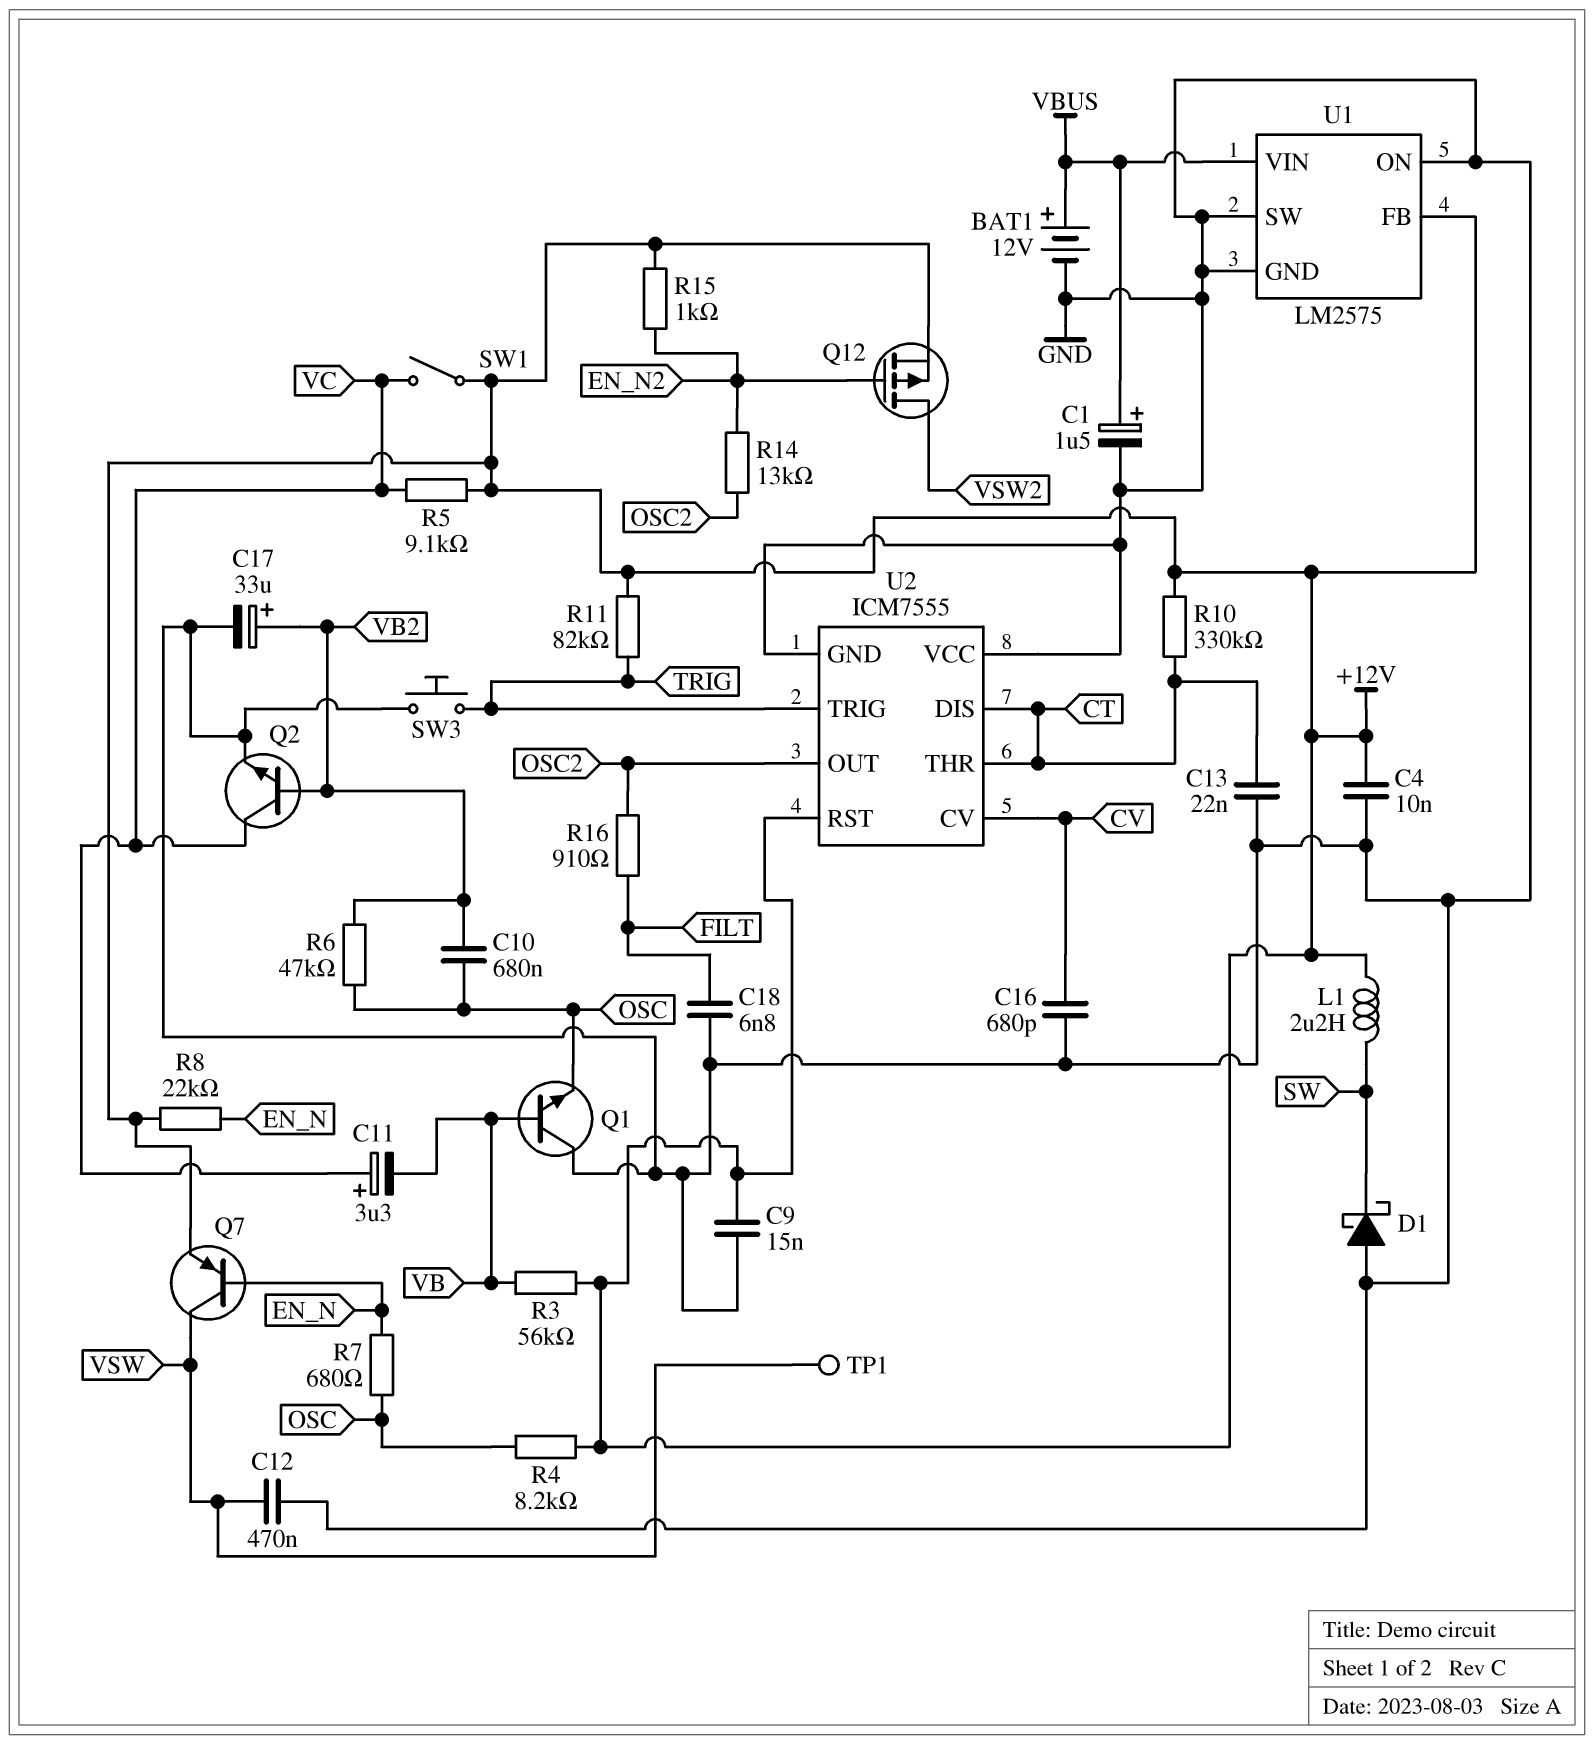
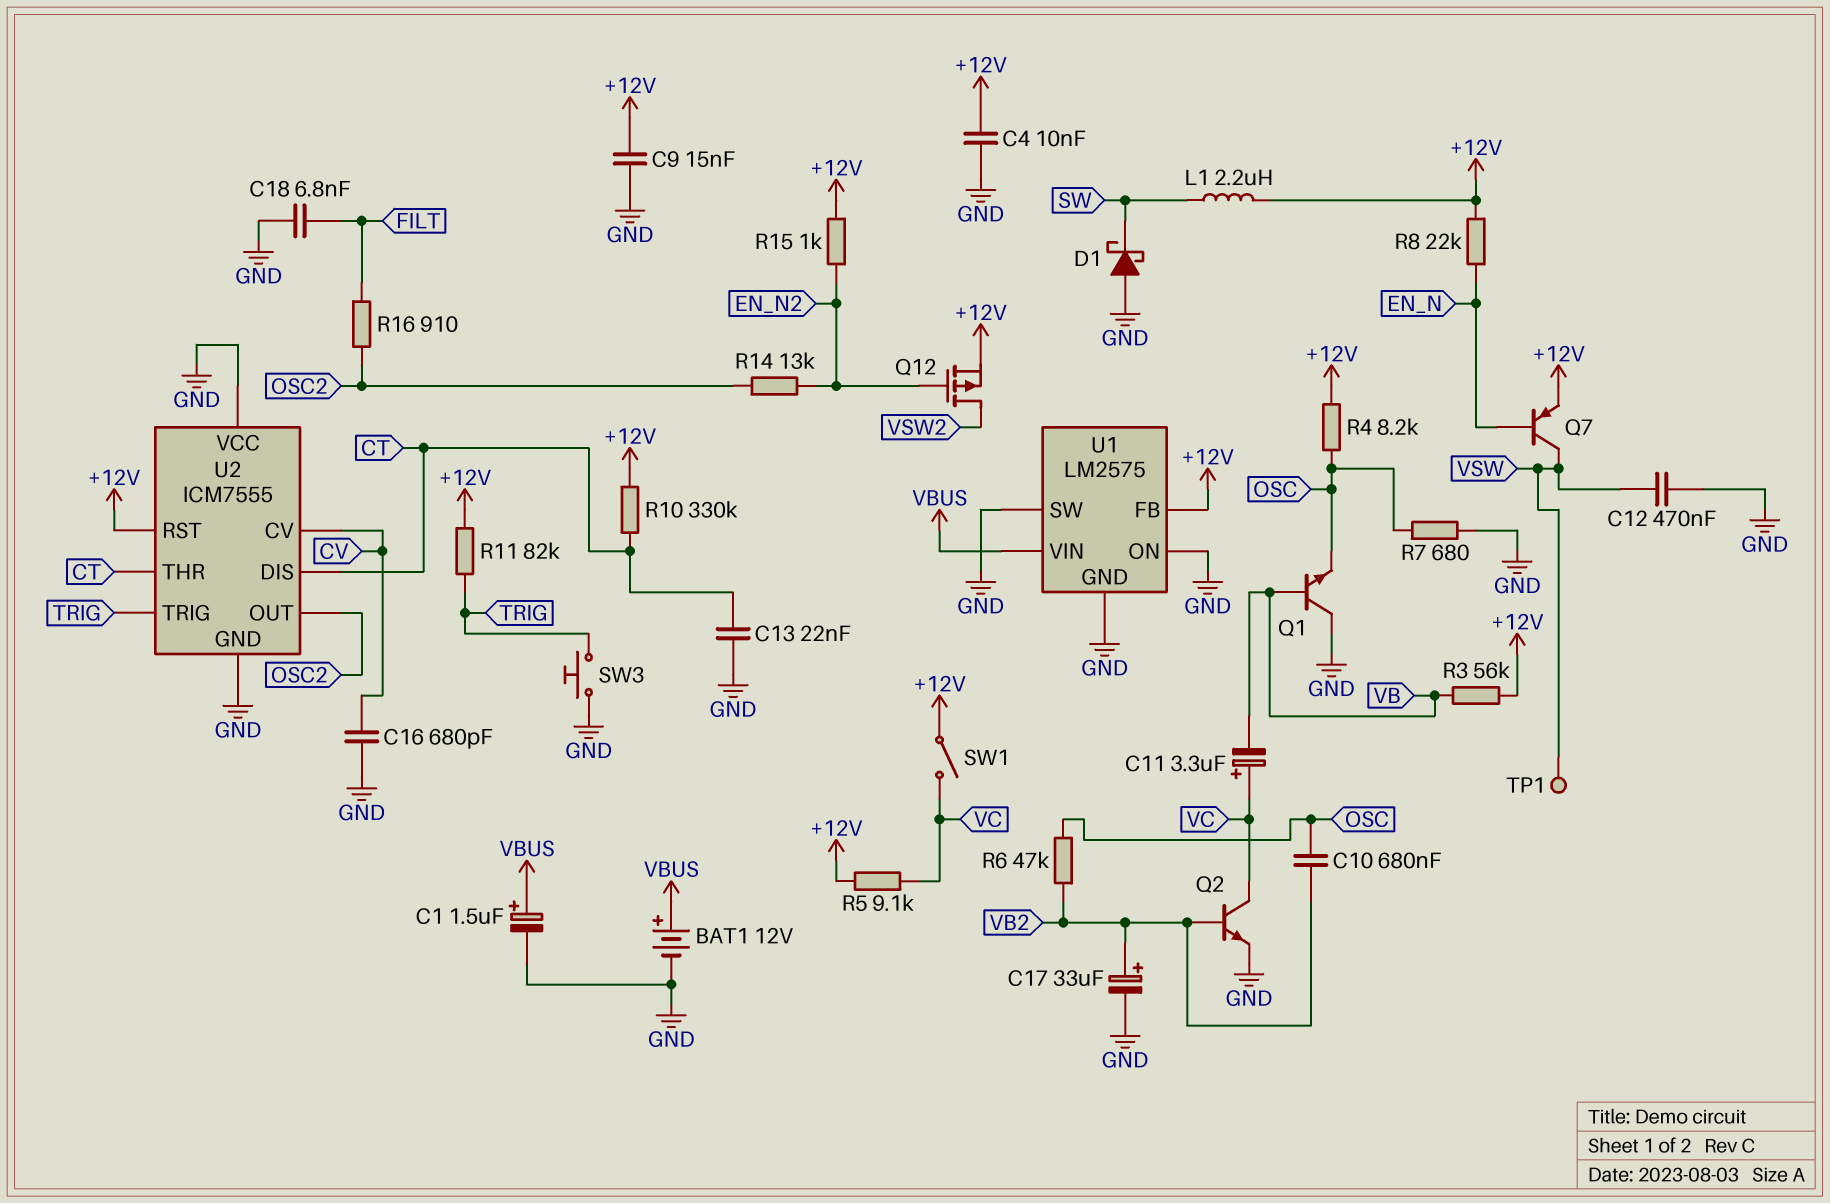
R7: 680 (EN_N, OSC) -> 680 (GND, OSC)

